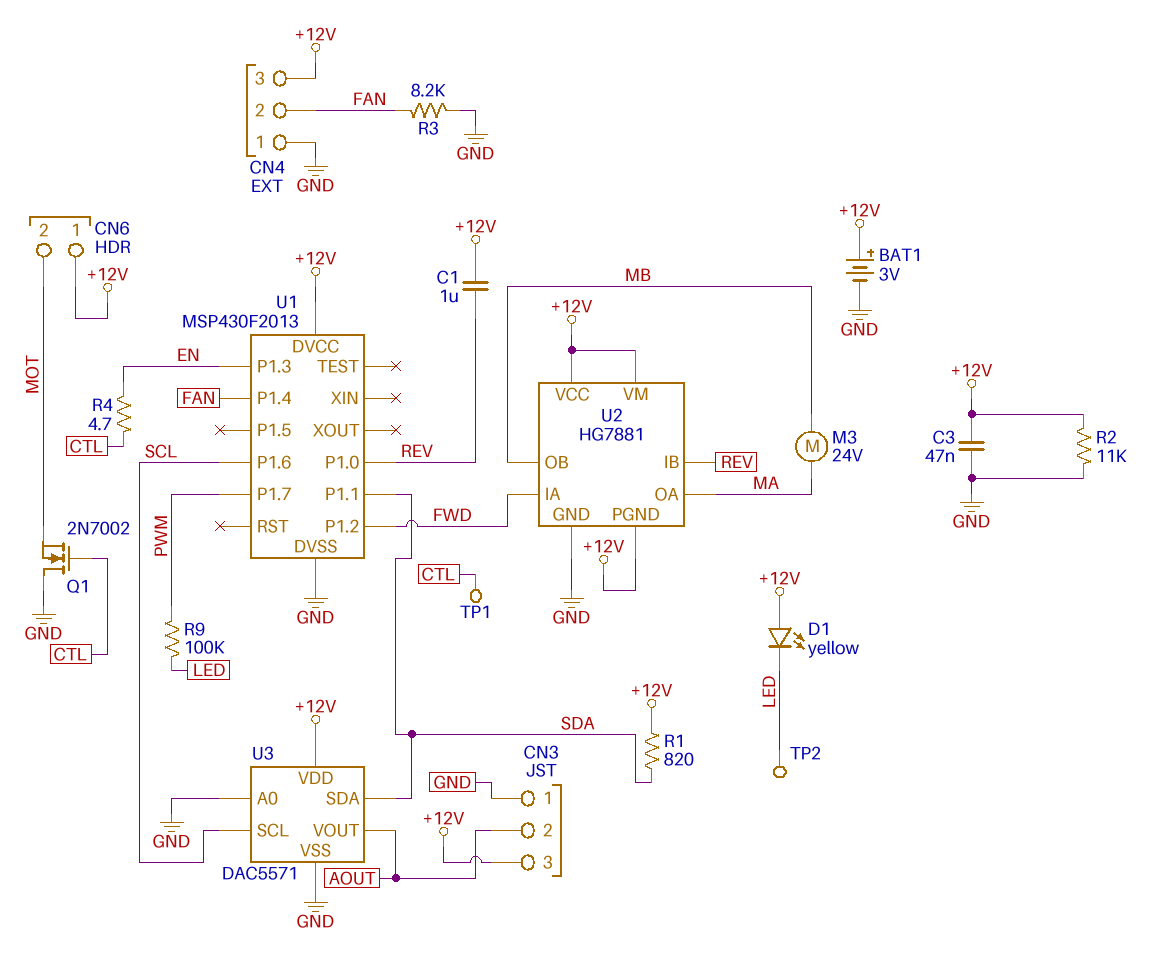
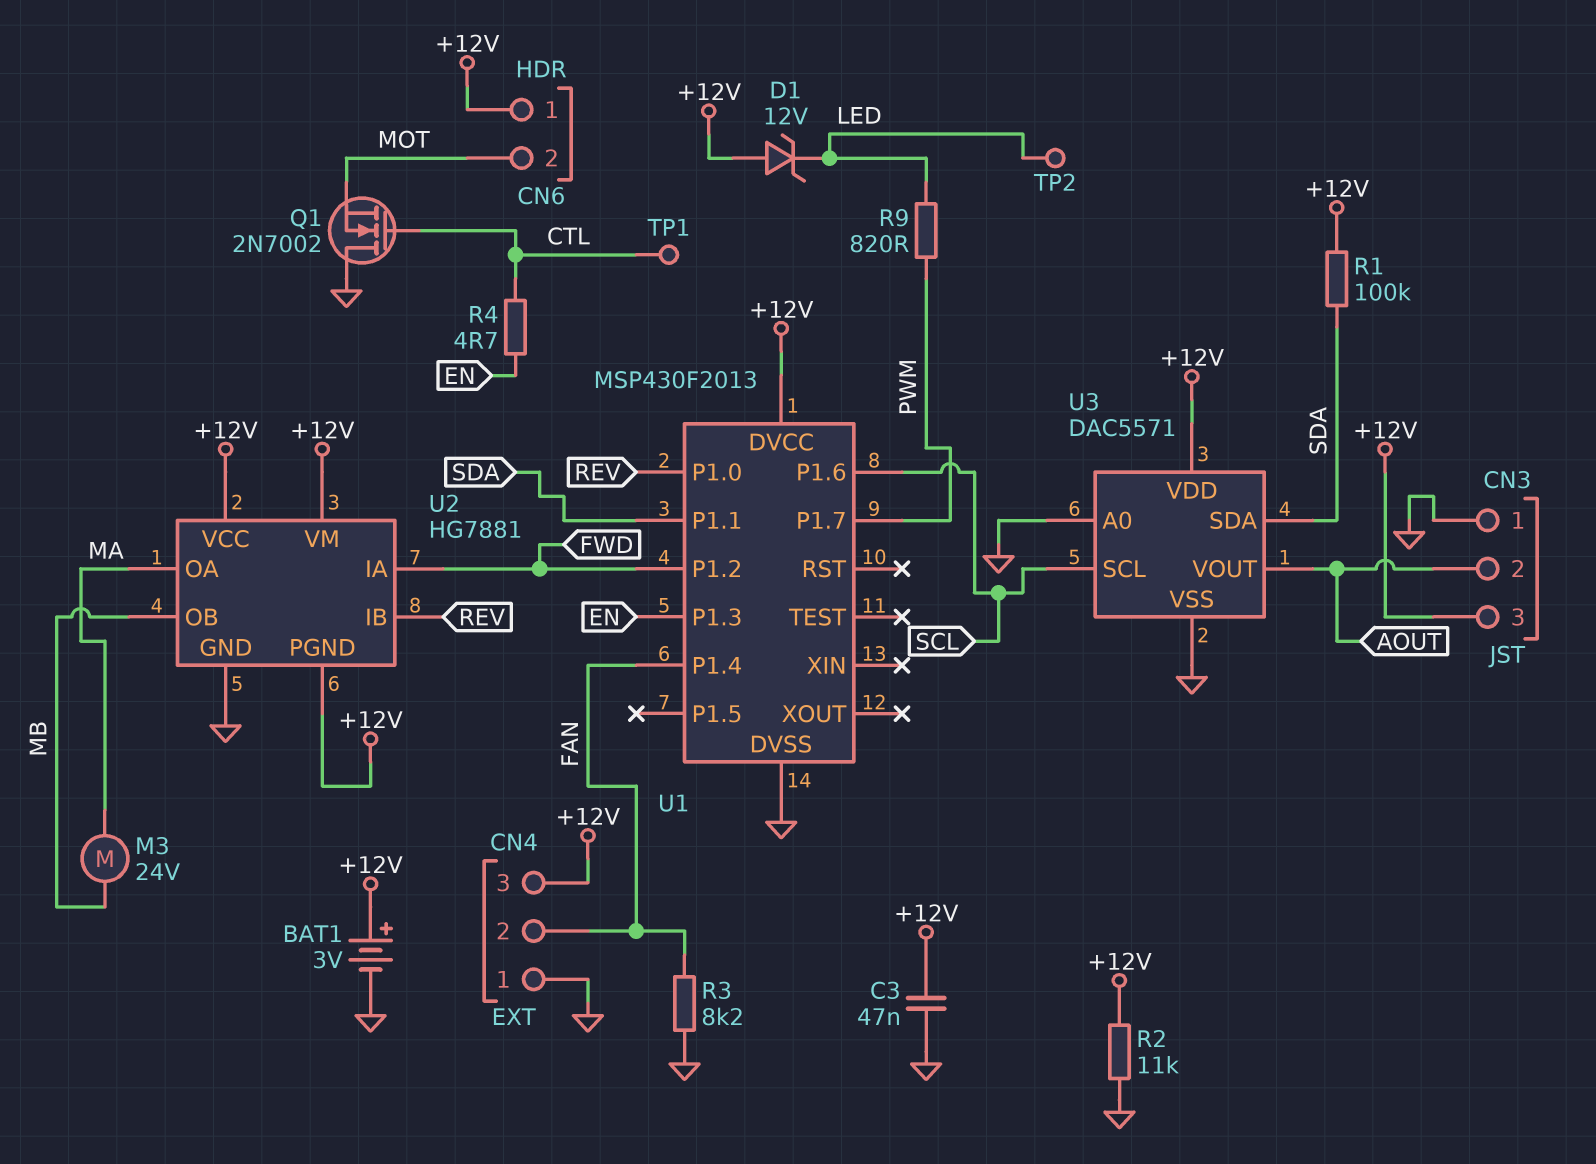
C1: 1uF (+12V, REV) -> none
D1: LED yellow (A +12V, K LED) -> zener 12V (A +12V, K LED)
R1: 820 (+12V, SDA) -> 100k (+12V, SDA)
R9: 100k (LED, PWM) -> 820 (LED, PWM)

